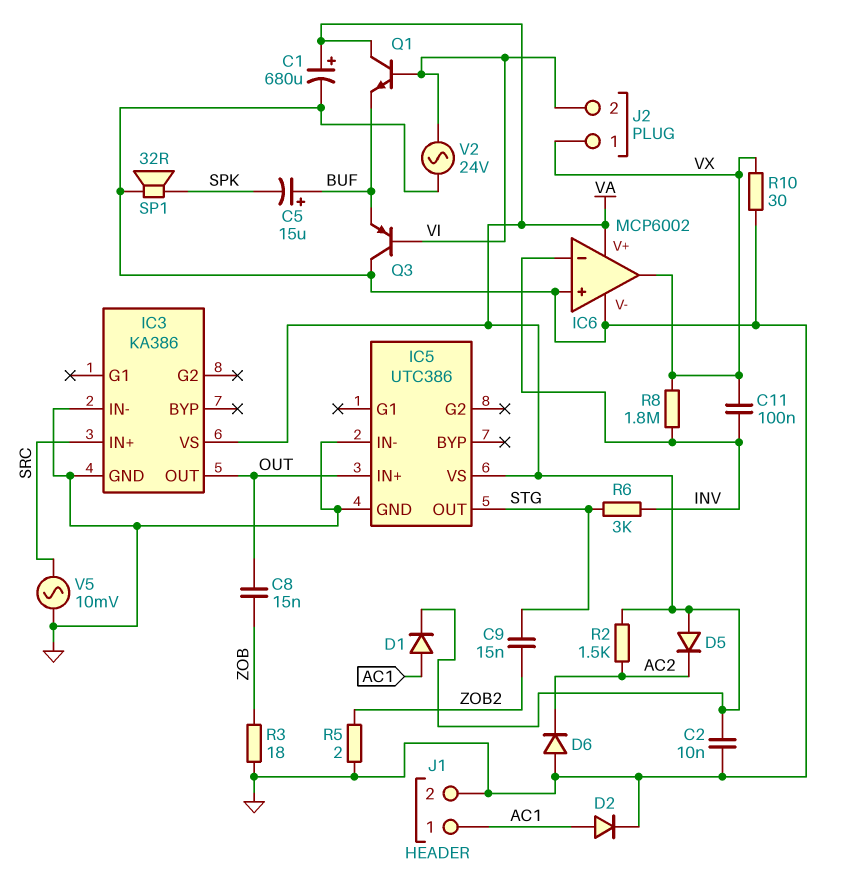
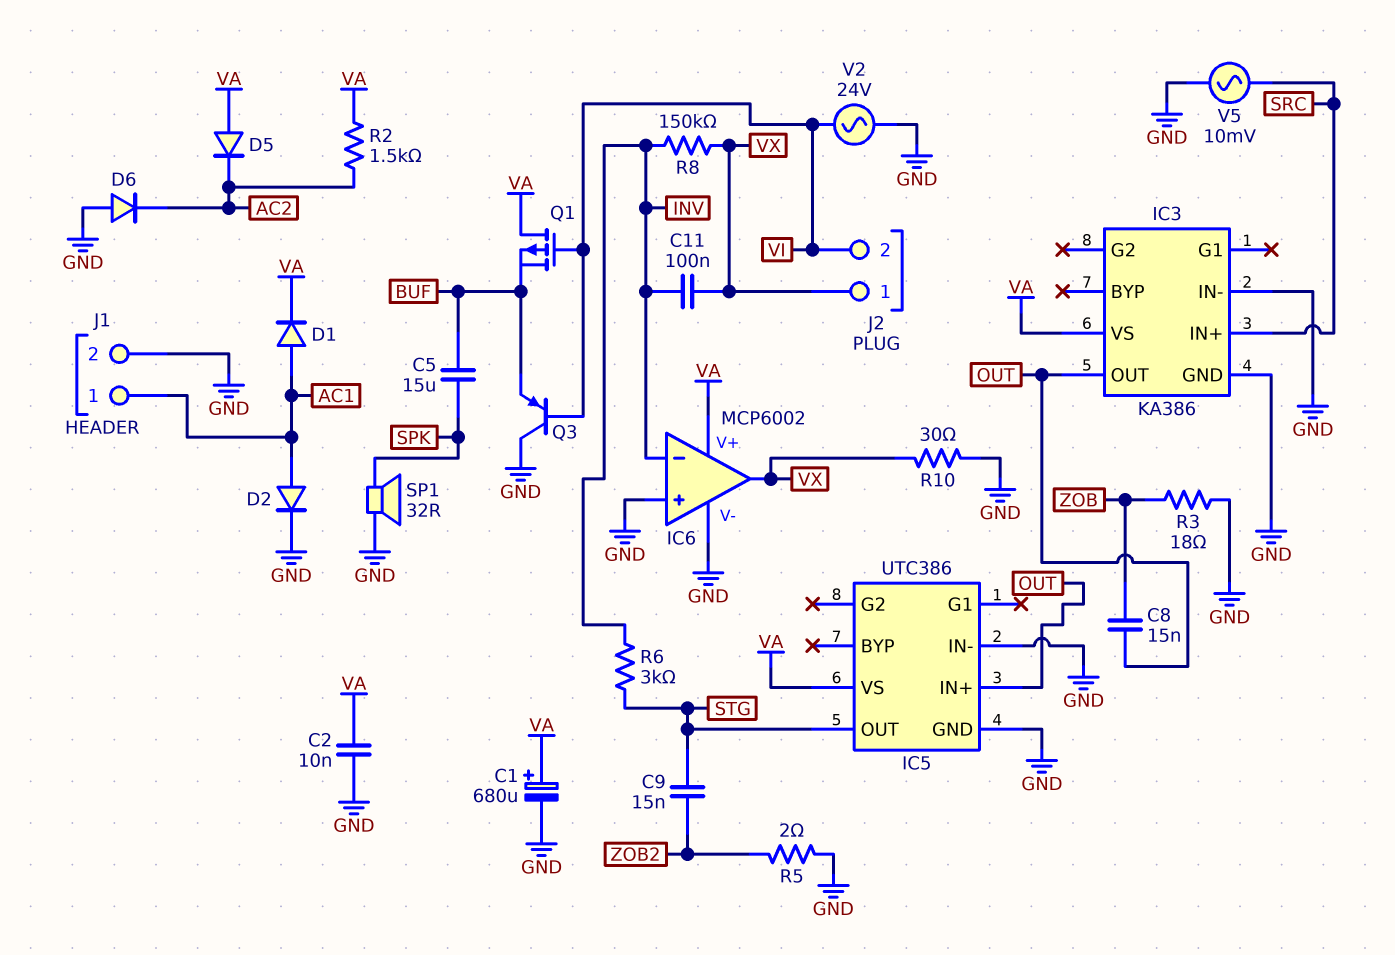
C5: 15uF (plus BUF, minus SPK) -> 15uF (BUF, SPK)
Q1: NPN (B VI, C VA, E BUF) -> PMOS (G VI, D VA, S BUF)
R8: 1.8M (INV, VX) -> 150k (INV, VX)

